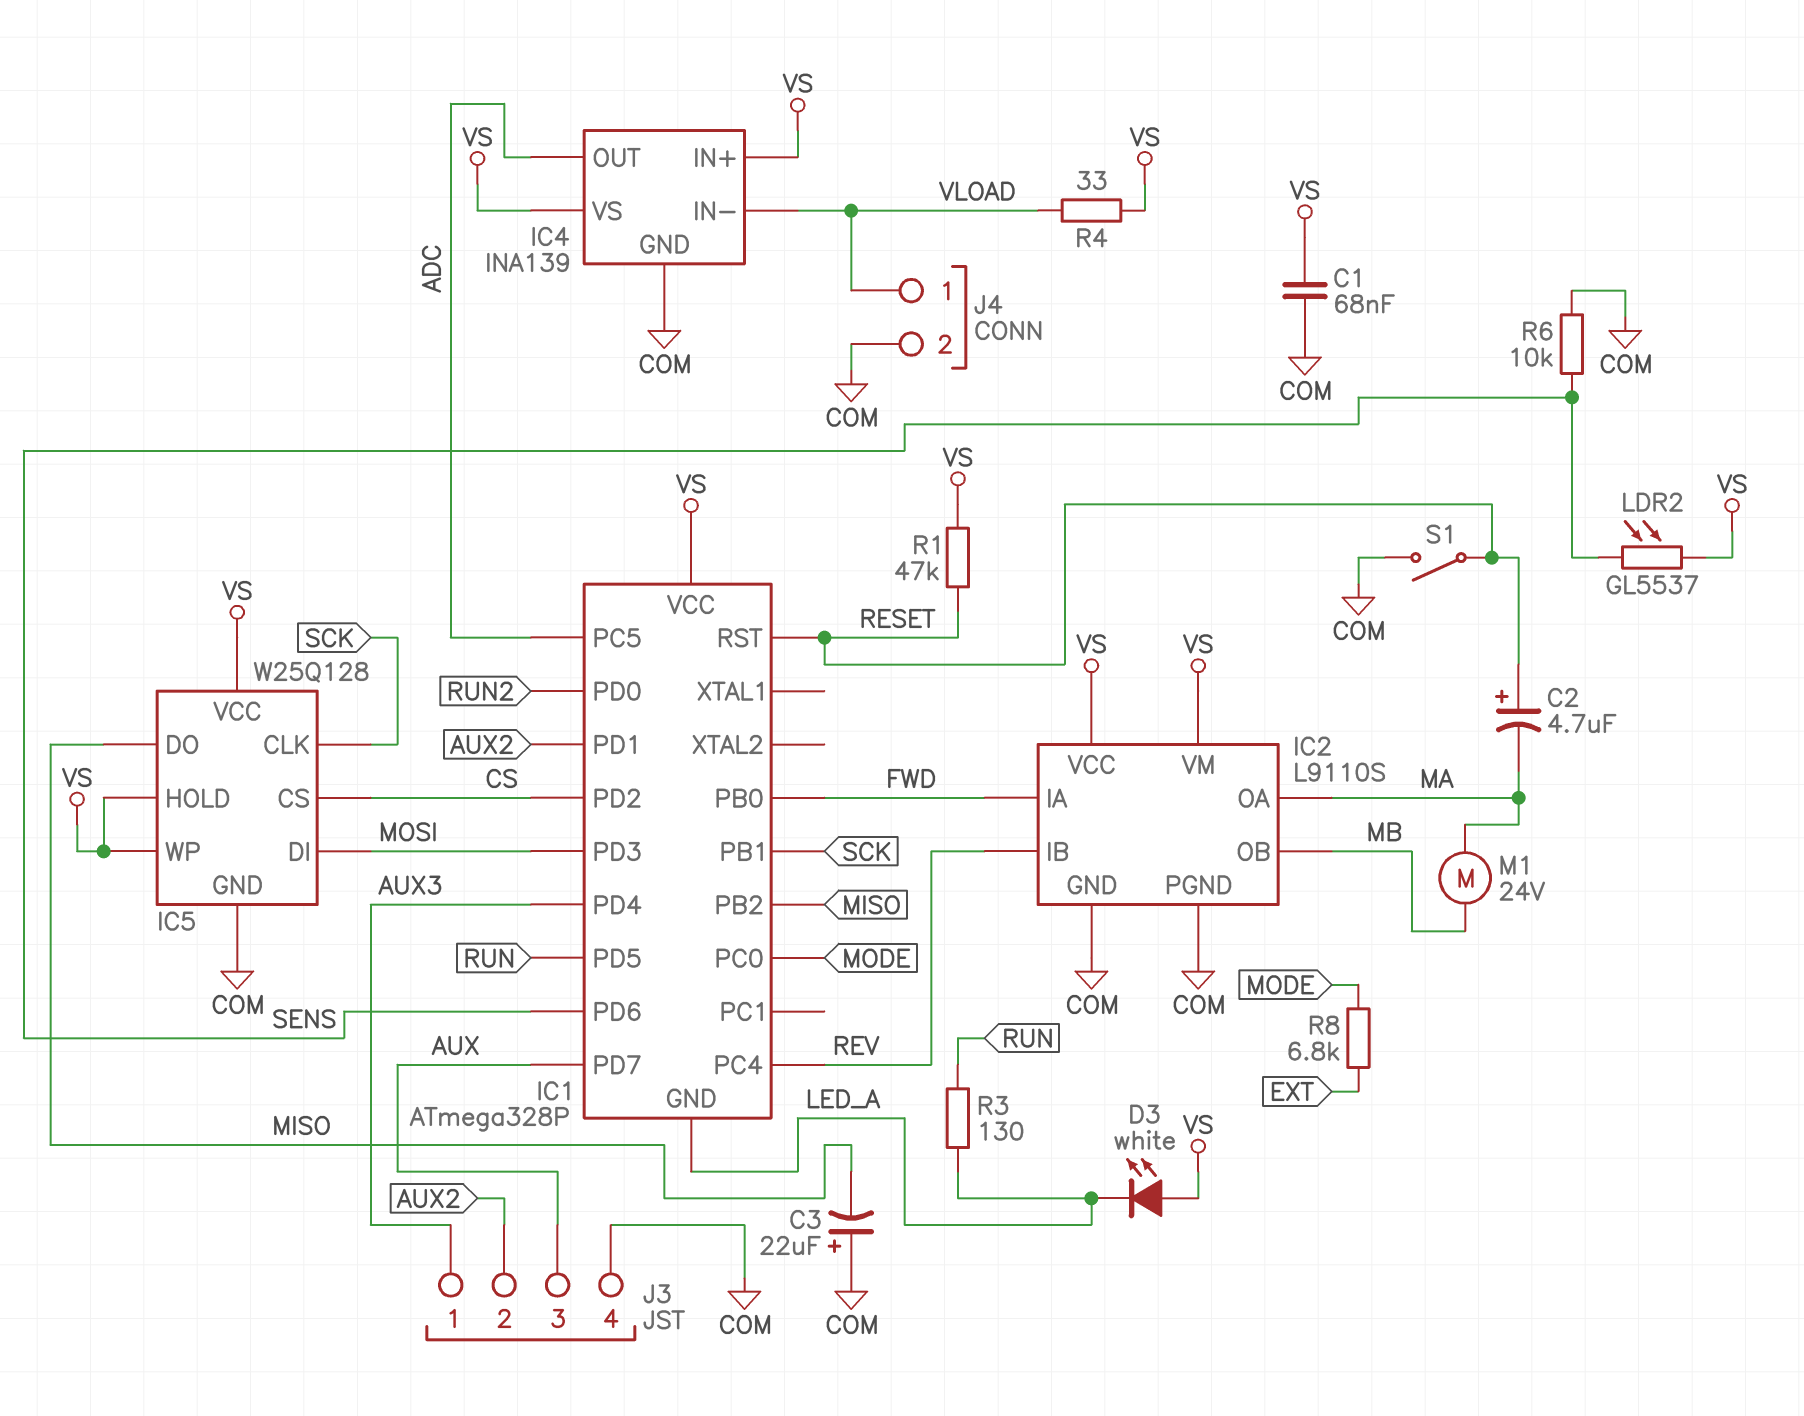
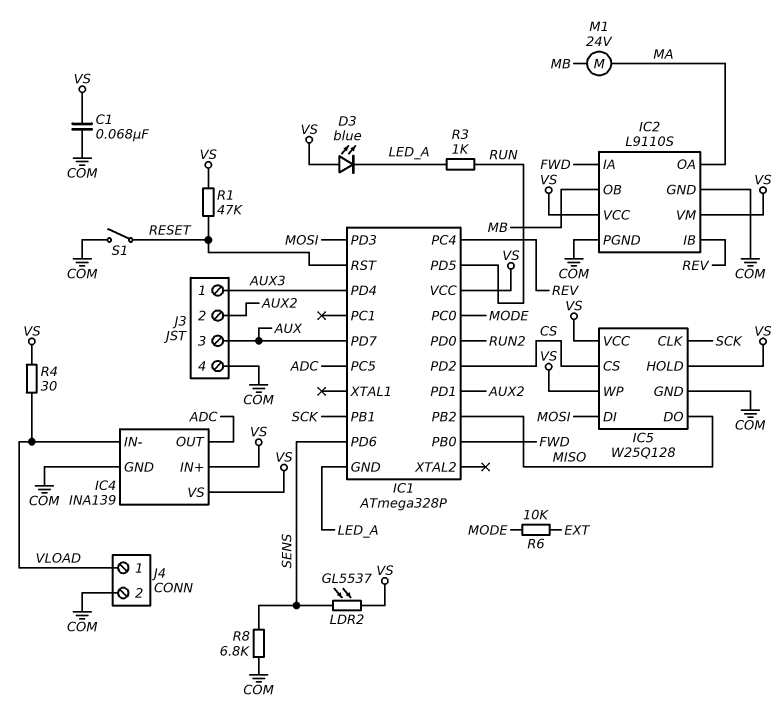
C2: 4.7uF (plus RESET, minus MA) -> none
C3: 22uF (plus COM, minus MISO) -> none
D3: LED white (A VS, K LED_A) -> LED blue (A VS, K LED_A)
R3: 130 (LED_A, RUN) -> 1k (LED_A, RUN)
R4: 33 (VLOAD, VS) -> 30 (VLOAD, VS)
R6: 10k (COM, SENS) -> 10k (EXT, MODE)
R8: 6.8k (EXT, MODE) -> 6.8k (COM, SENS)

